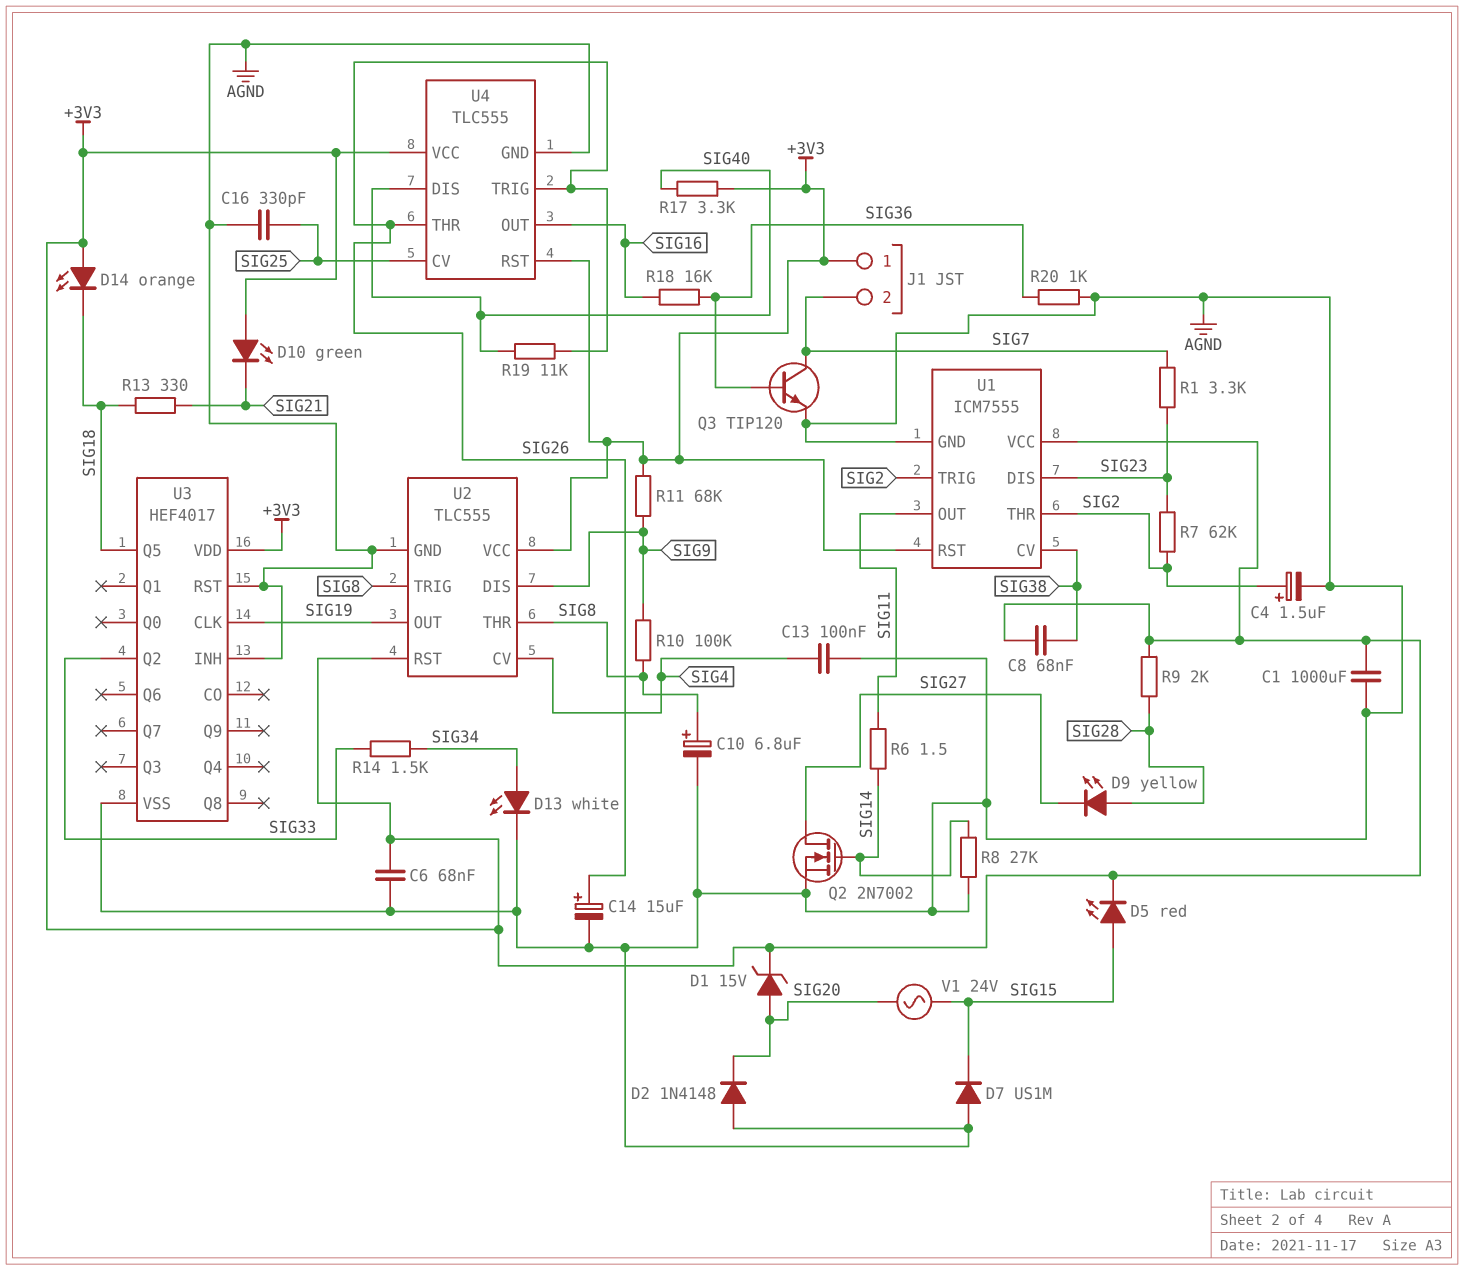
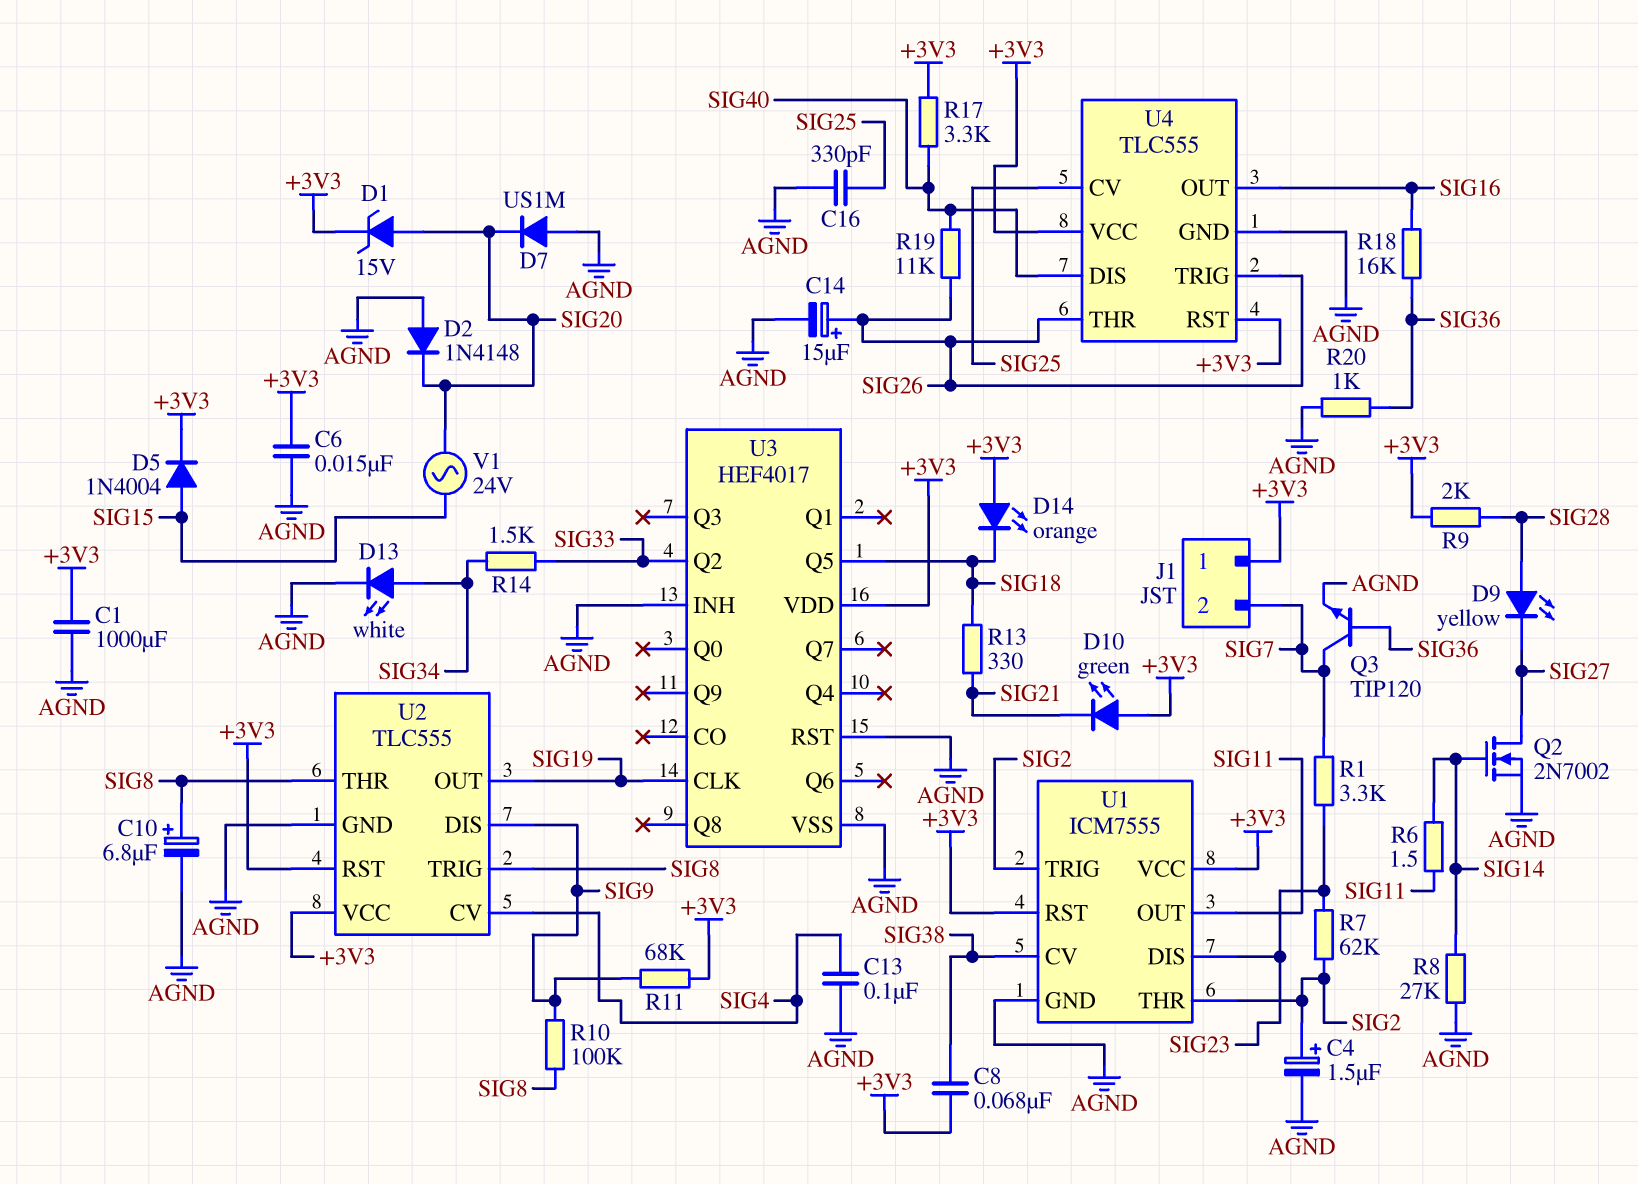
C6: 68nF (+3V3, AGND) -> 15nF (+3V3, AGND)
D5: LED red (A SIG15, K +3V3) -> diode 1N4004 (A SIG15, K +3V3)
D7: diode US1M (A AGND, K SIG15) -> diode US1M (A AGND, K SIG20)

